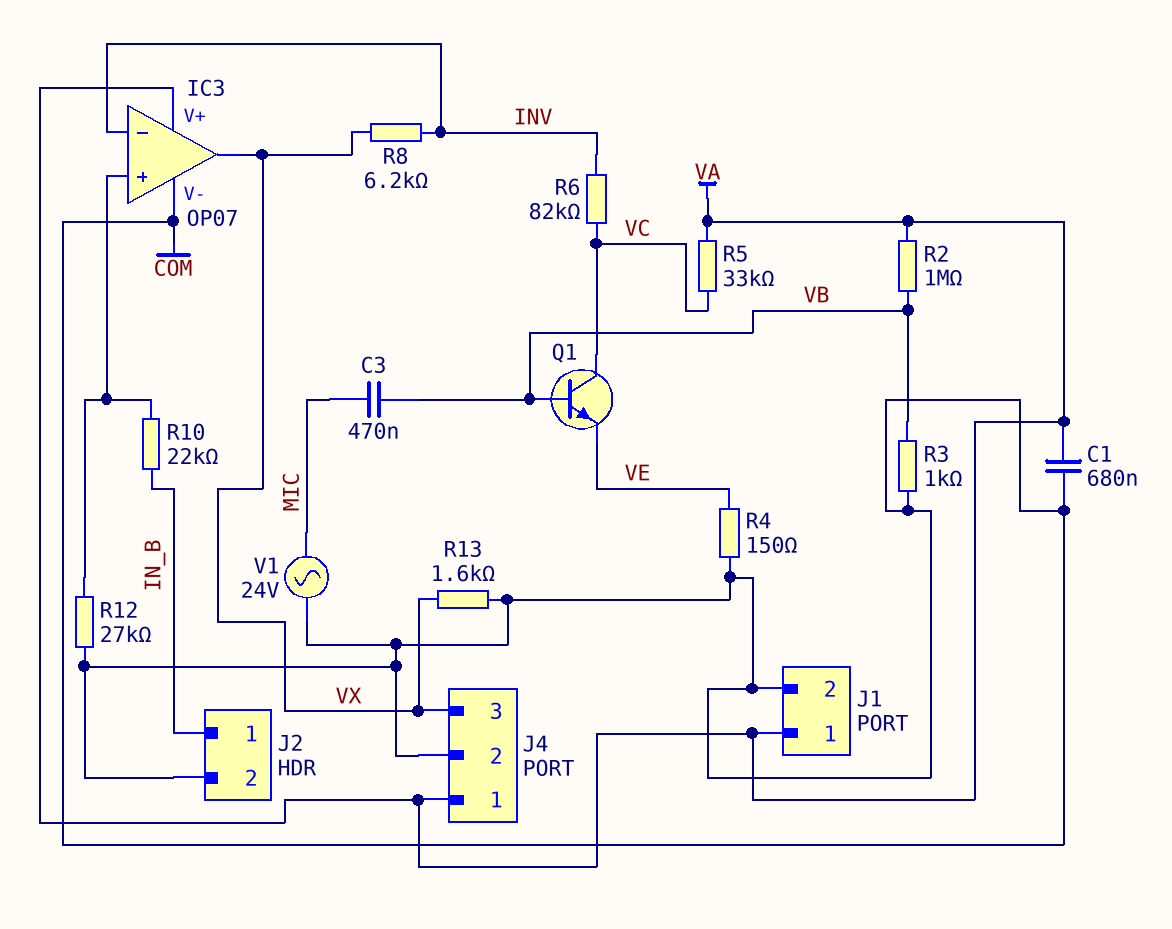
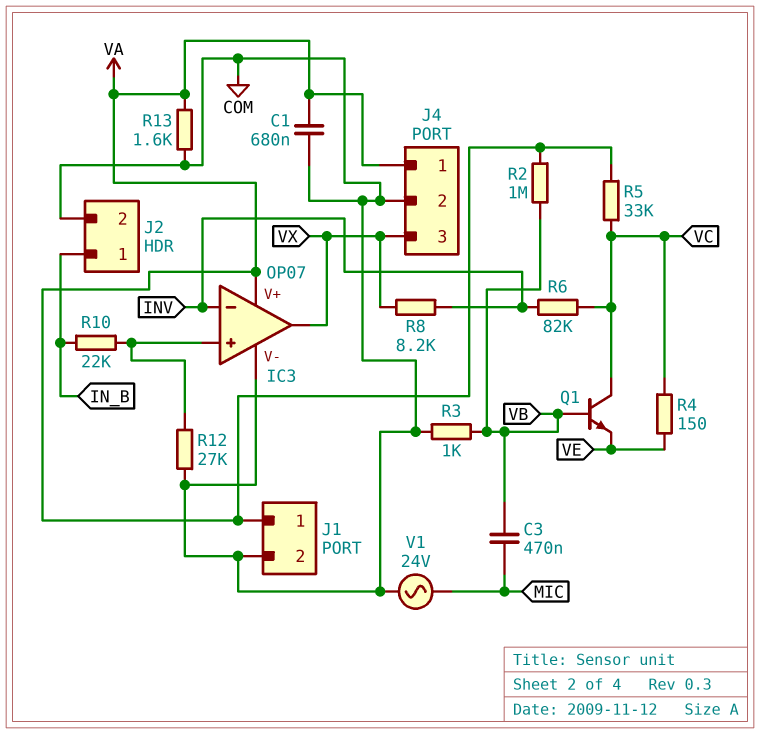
R4: 150 (COM, VE) -> 150 (VC, VE)
R8: 6.2k (INV, VX) -> 8.2k (INV, VX)
R13: 1.6k (COM, VX) -> 1.6k (COM, VA)

